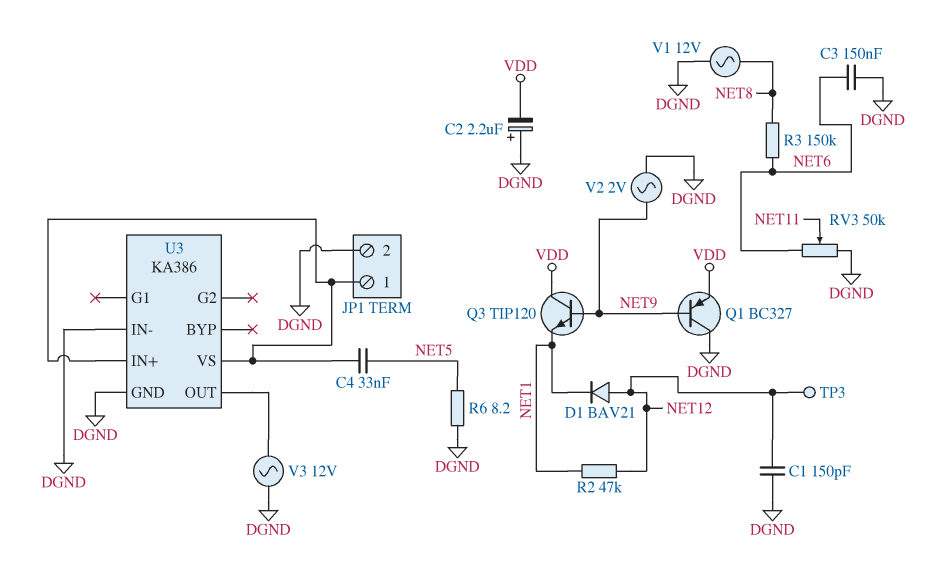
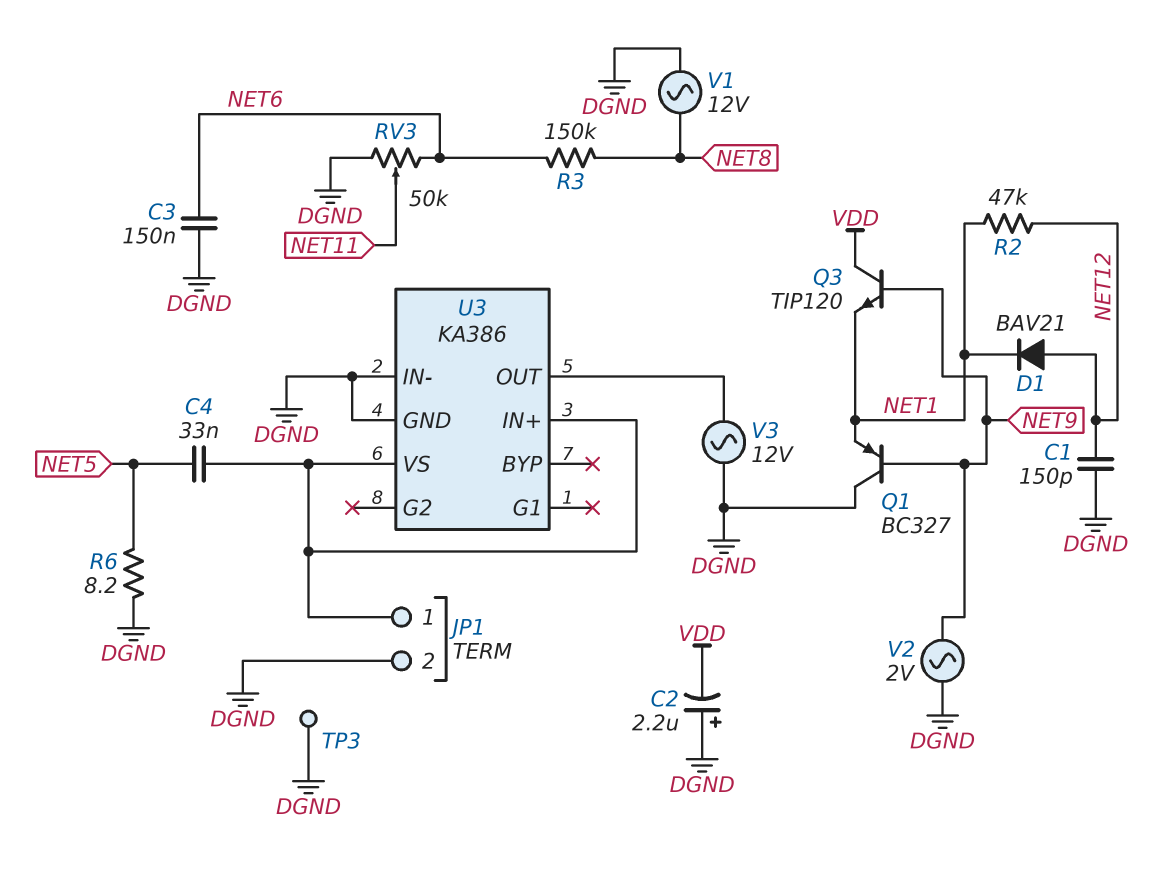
Q1: PNP BC327 (B NET9, C DGND, E VDD) -> PNP BC327 (B NET9, C DGND, E NET1)
TP3: test point (NET12) -> test point (DGND)

